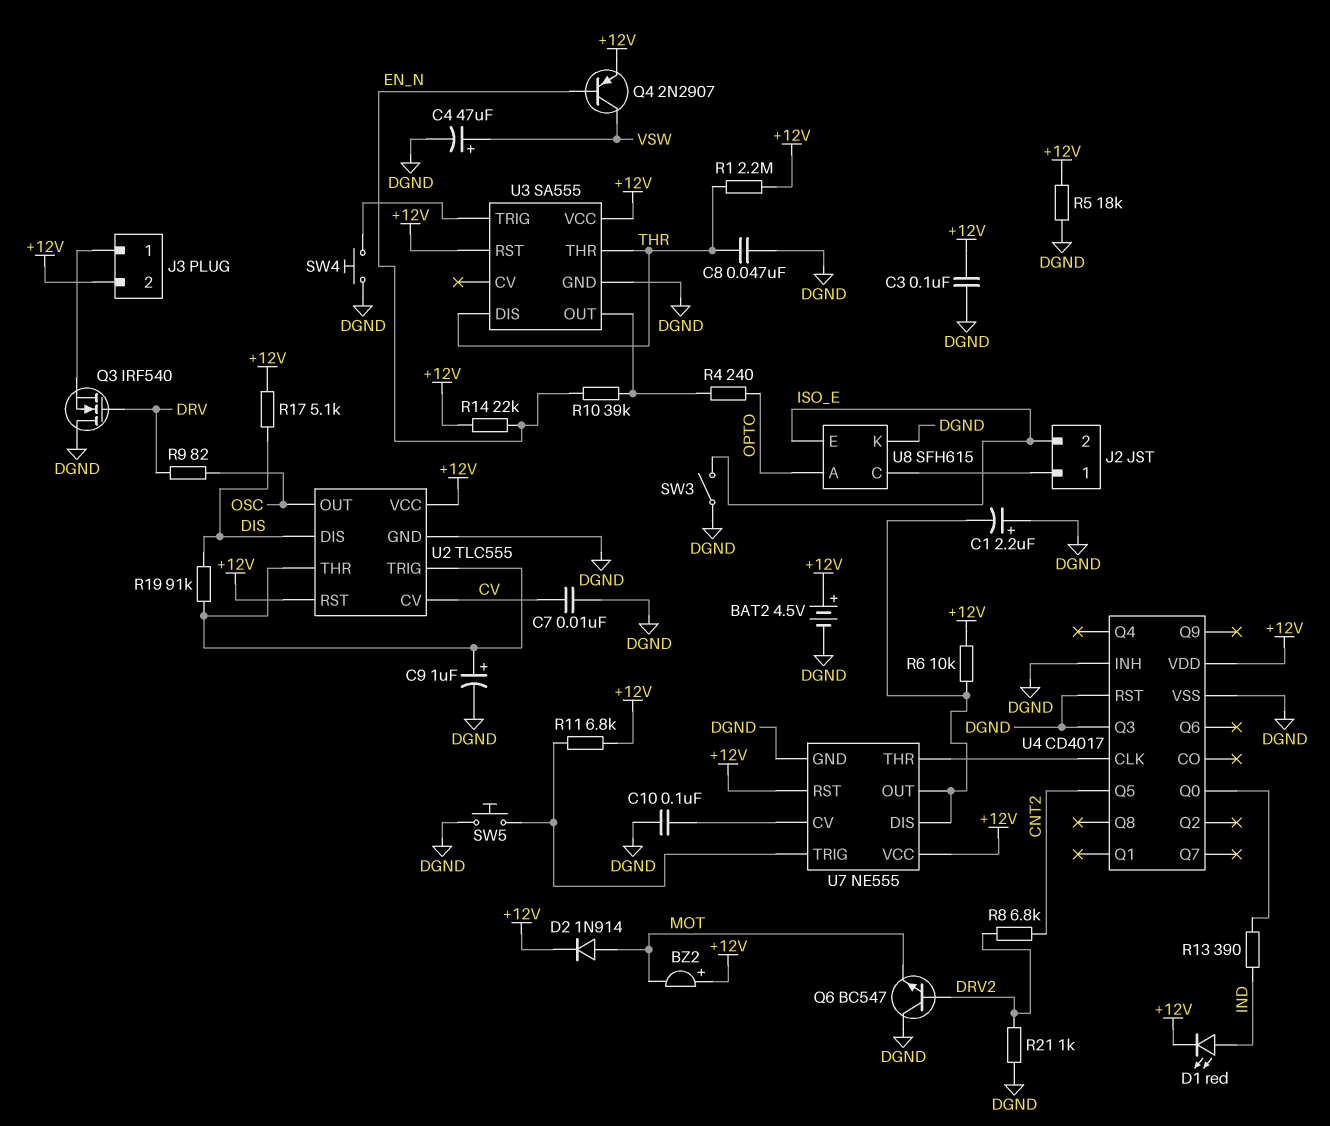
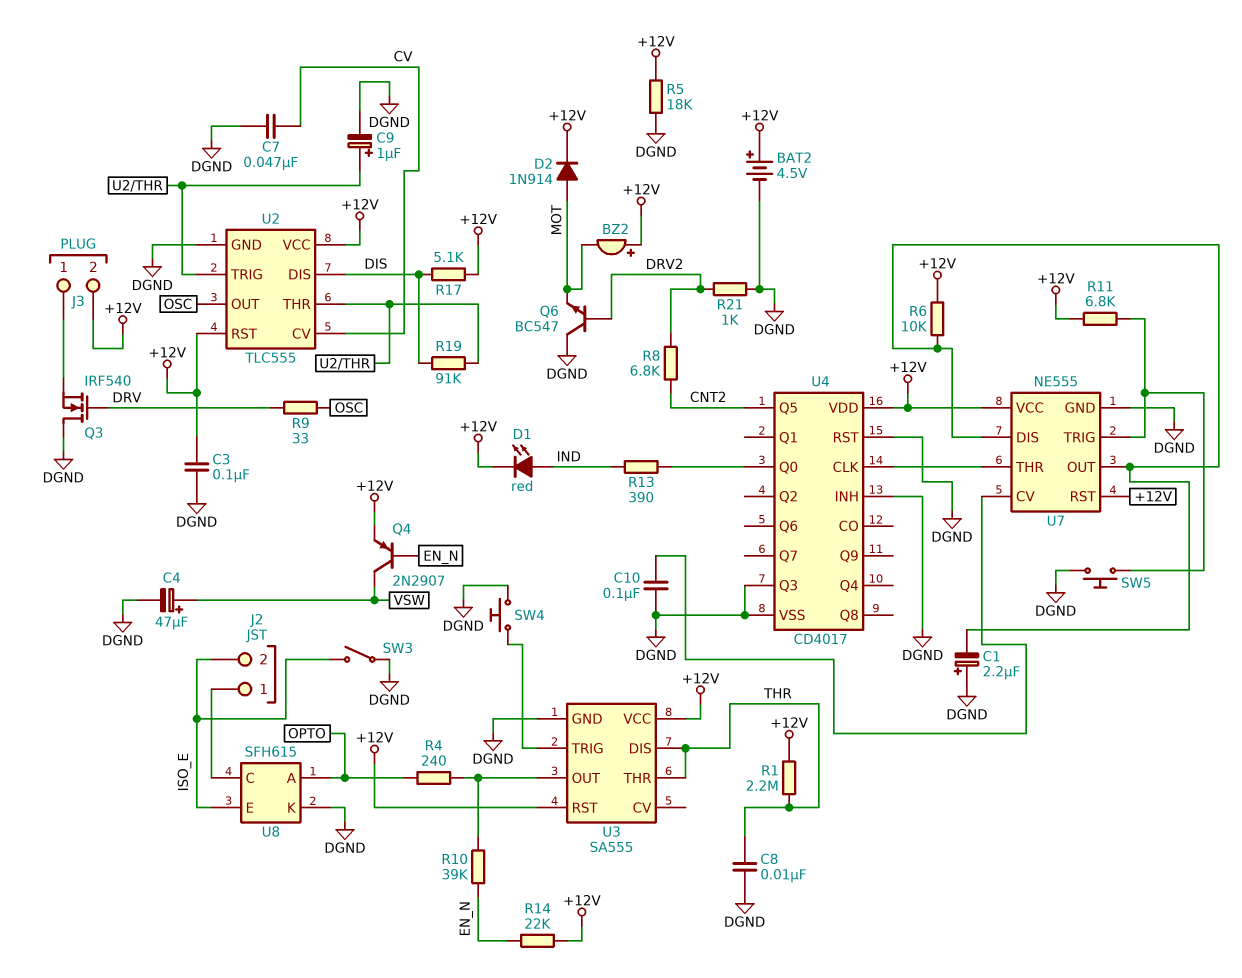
C7: 10nF (CV, DGND) -> 47nF (CV, DGND)
C8: 47nF (DGND, THR) -> 10nF (DGND, THR)
R9: 82 (DRV, OSC) -> 33 (DRV, OSC)

